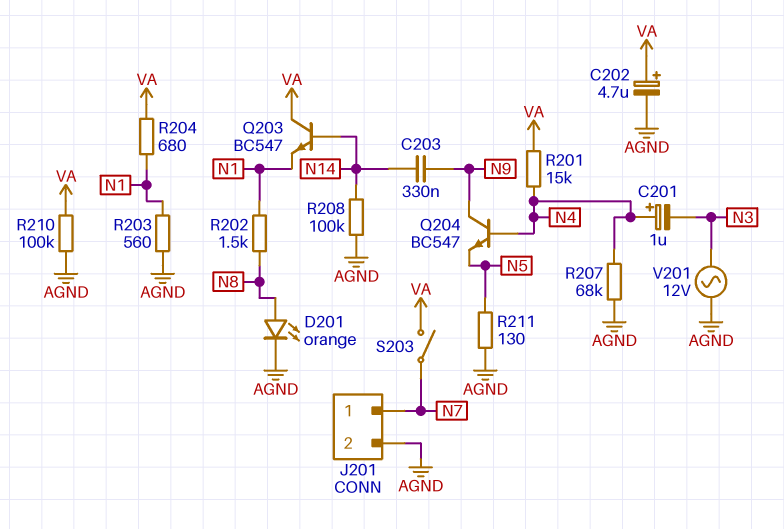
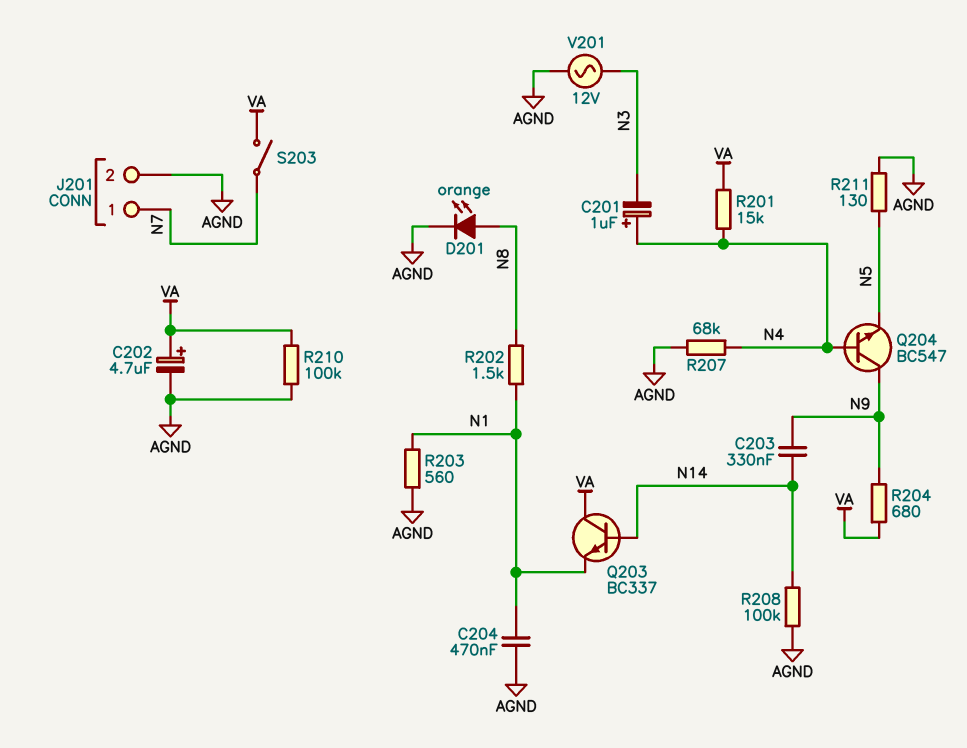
C204: none -> 470nF (AGND, N1)
Q203: NPN BC547 (B N14, C VA, E N1) -> NPN BC337 (B N14, C VA, E N1)
R204: 680 (N1, VA) -> 680 (N9, VA)

